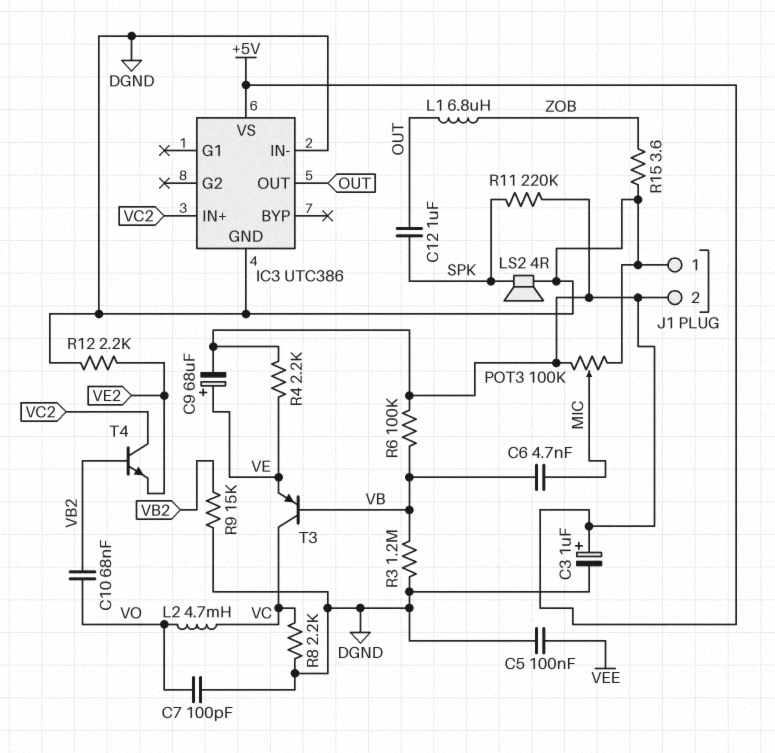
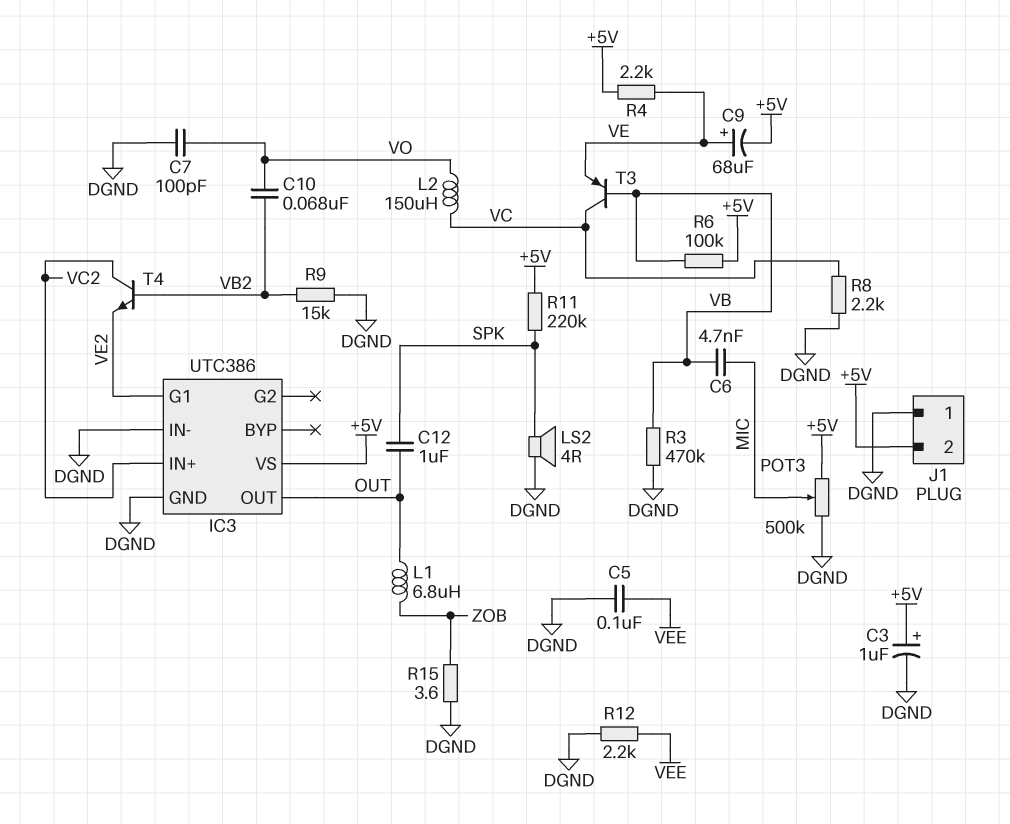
IC3 pin G1: none -> VE2
L2: 4.7mH (VC, VO) -> 150uH (VC, VO)
POT3: 100k (+5V, DGND, wiper MIC) -> 500k (+5V, DGND, wiper MIC)
R3: 1.2M (DGND, VB) -> 470k (DGND, VB)
R12: 2.2k (DGND, VE2) -> 2.2k (DGND, VEE)

